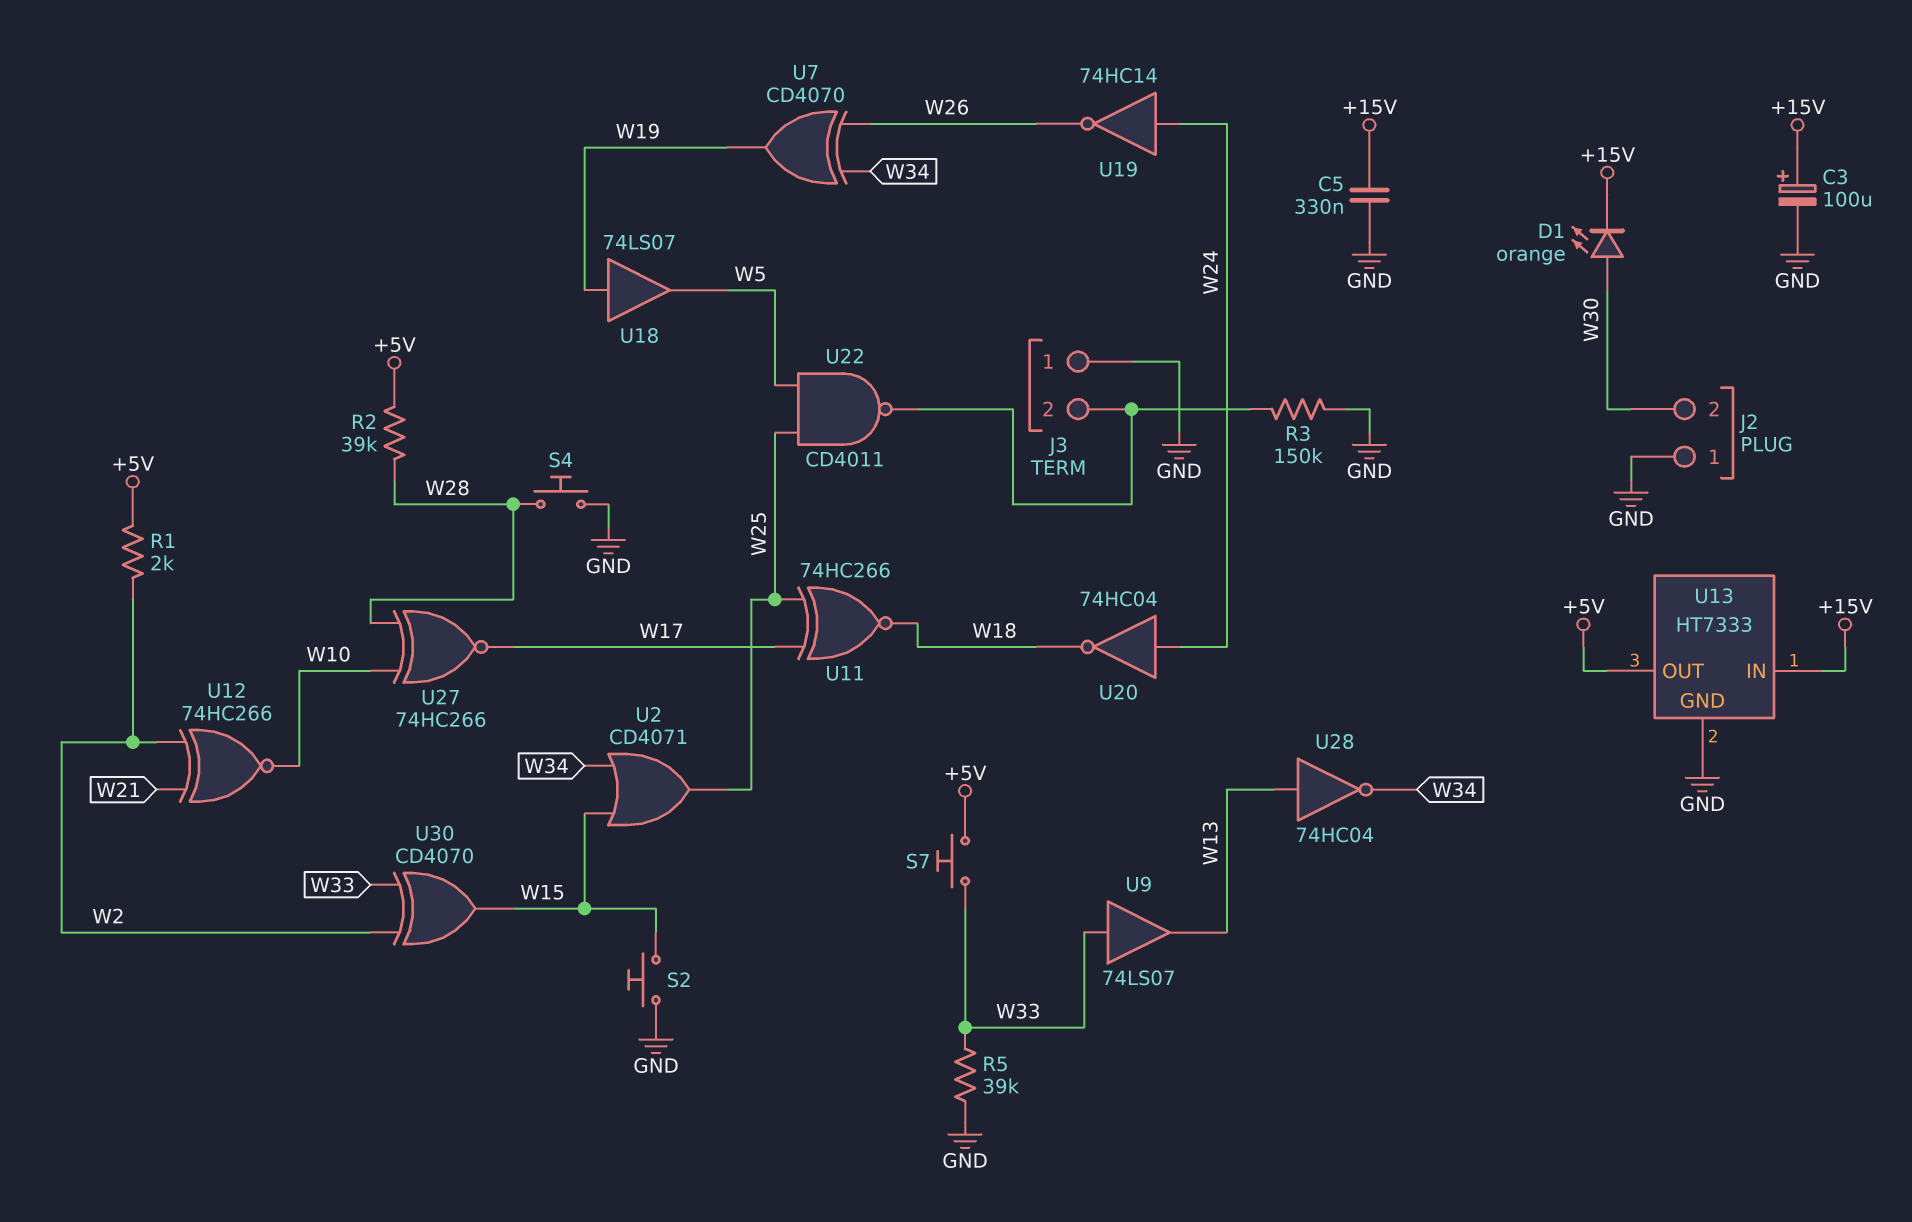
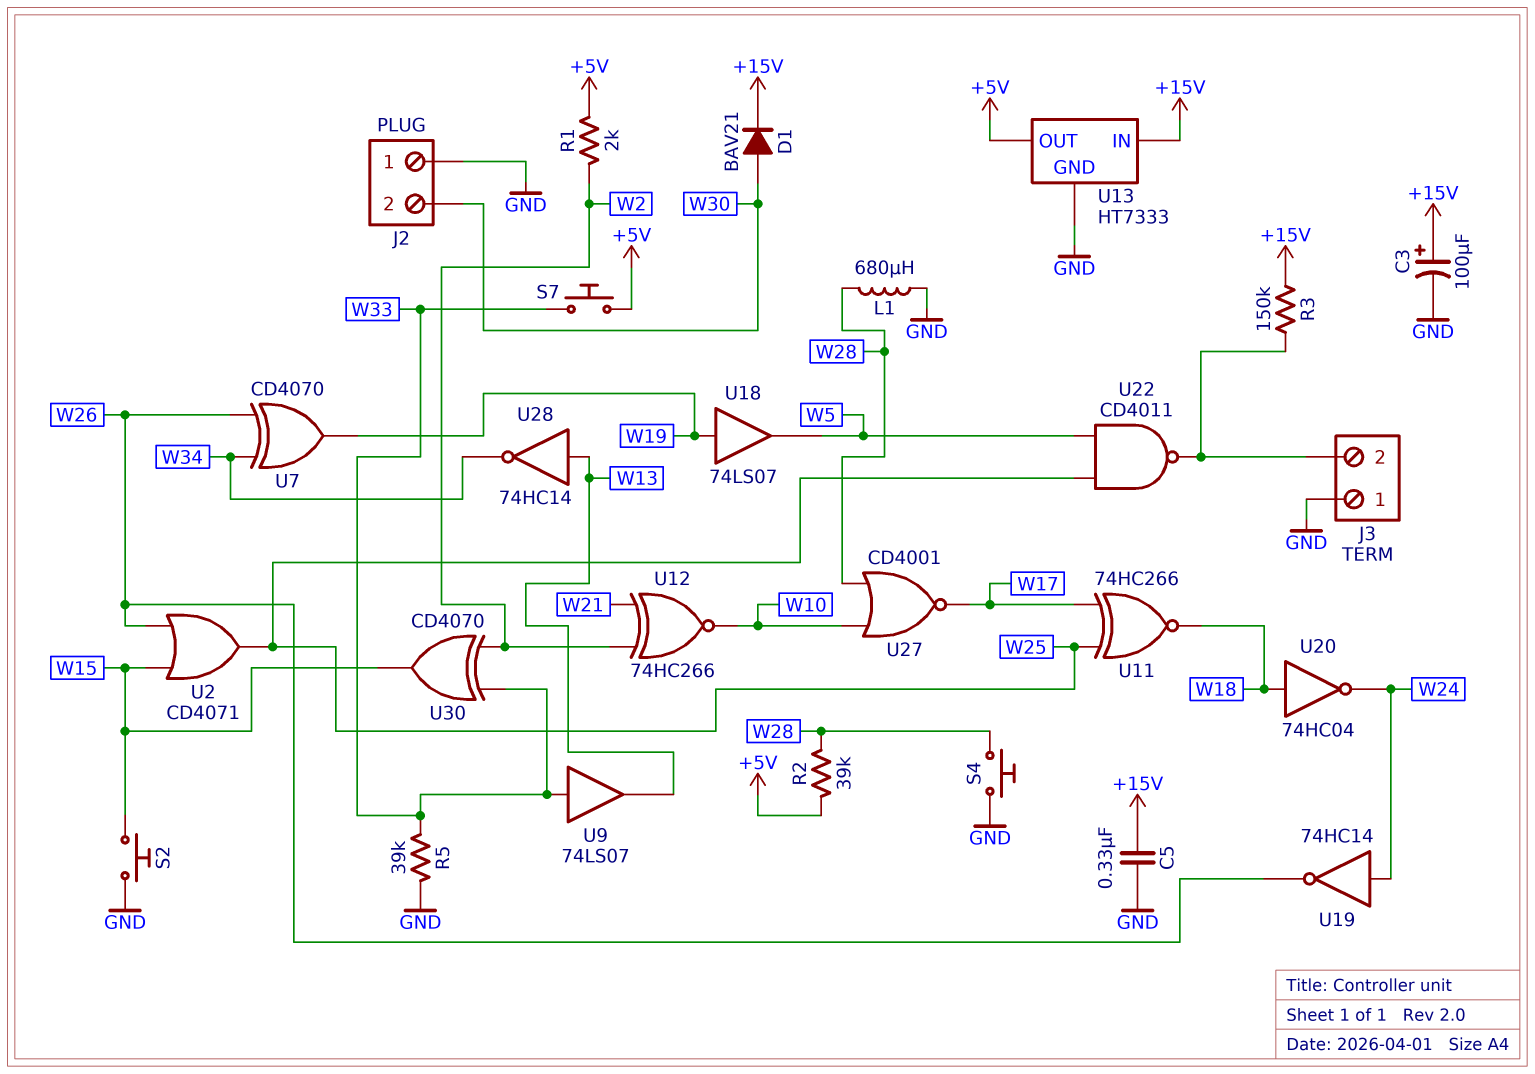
D1: LED orange (A W30, K +15V) -> diode BAV21 (A W30, K +15V)
L1: none -> 680uH (GND, W28)
R3: 150k (GND, J3/2) -> 150k (+15V, J3/2)
U2: OR CD4071 (in W15, in W34, out W25) -> OR CD4071 (in W15, in W26, out W25)
U20: NOT 74HC04 (in W24, out W18) -> NOT 74HC04 (in W18, out W24)
U27: XNOR 74HC266 (in W10, in W28, out W17) -> NOR CD4001 (in W10, in W28, out W17)
U28: NOT 74HC04 (in W13, out W34) -> NOT 74HC14 (in W13, out W34)

